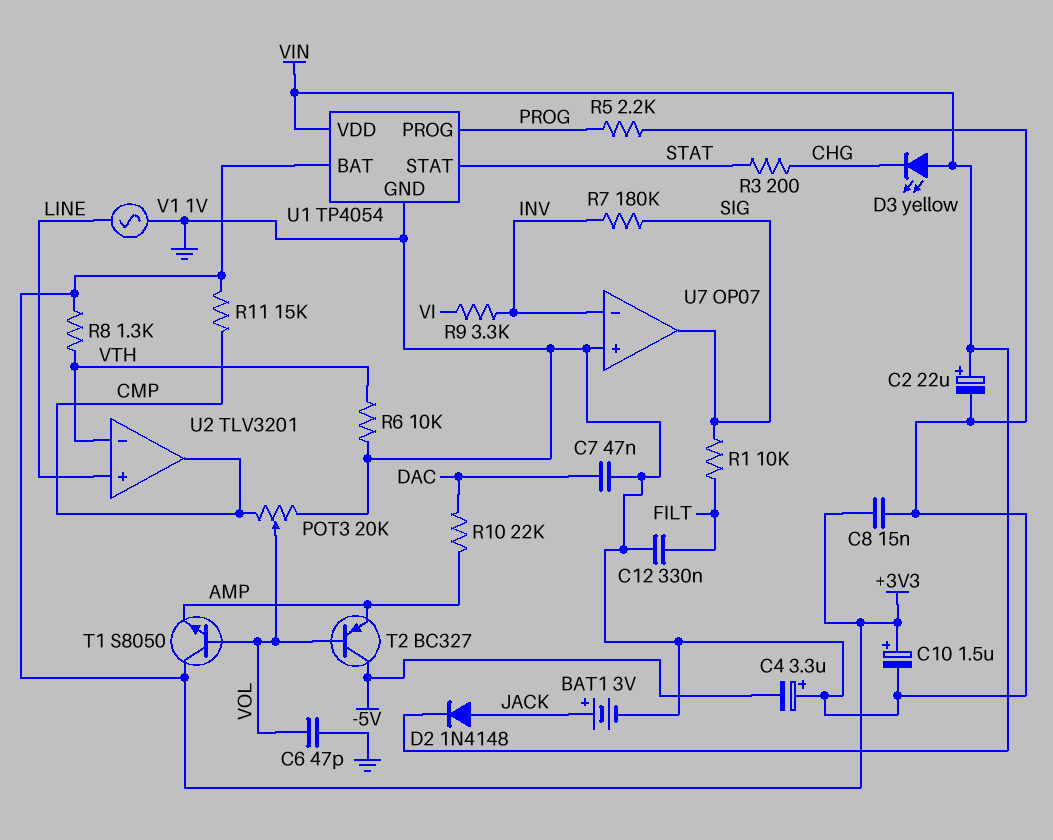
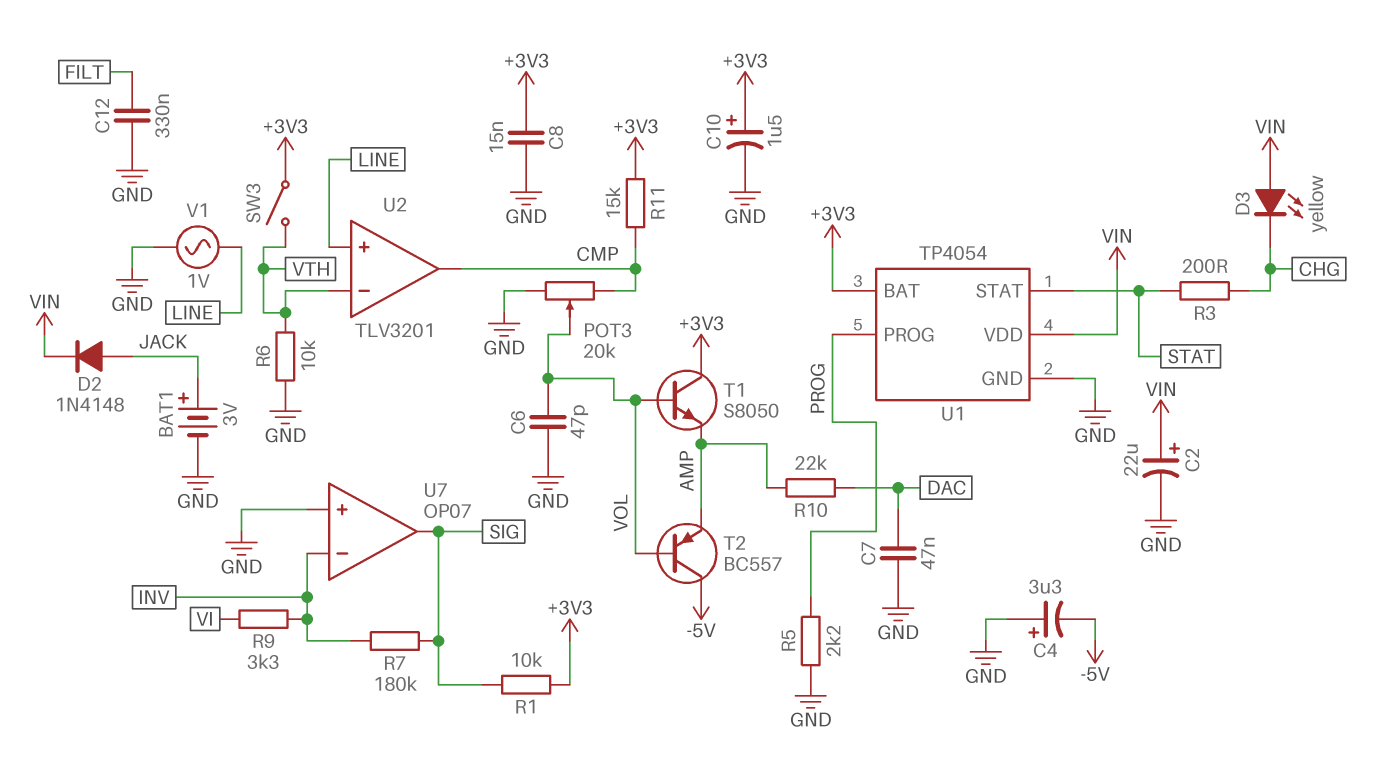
R1: 10k (FILT, SIG) -> 10k (+3V3, SIG)
R8: 1.3k (+3V3, VTH) -> none
SW3: none -> switch (+3V3, VTH)
T2: PNP BC327 (B VOL, C -5V, E AMP) -> PNP BC557 (B VOL, C -5V, E AMP)

